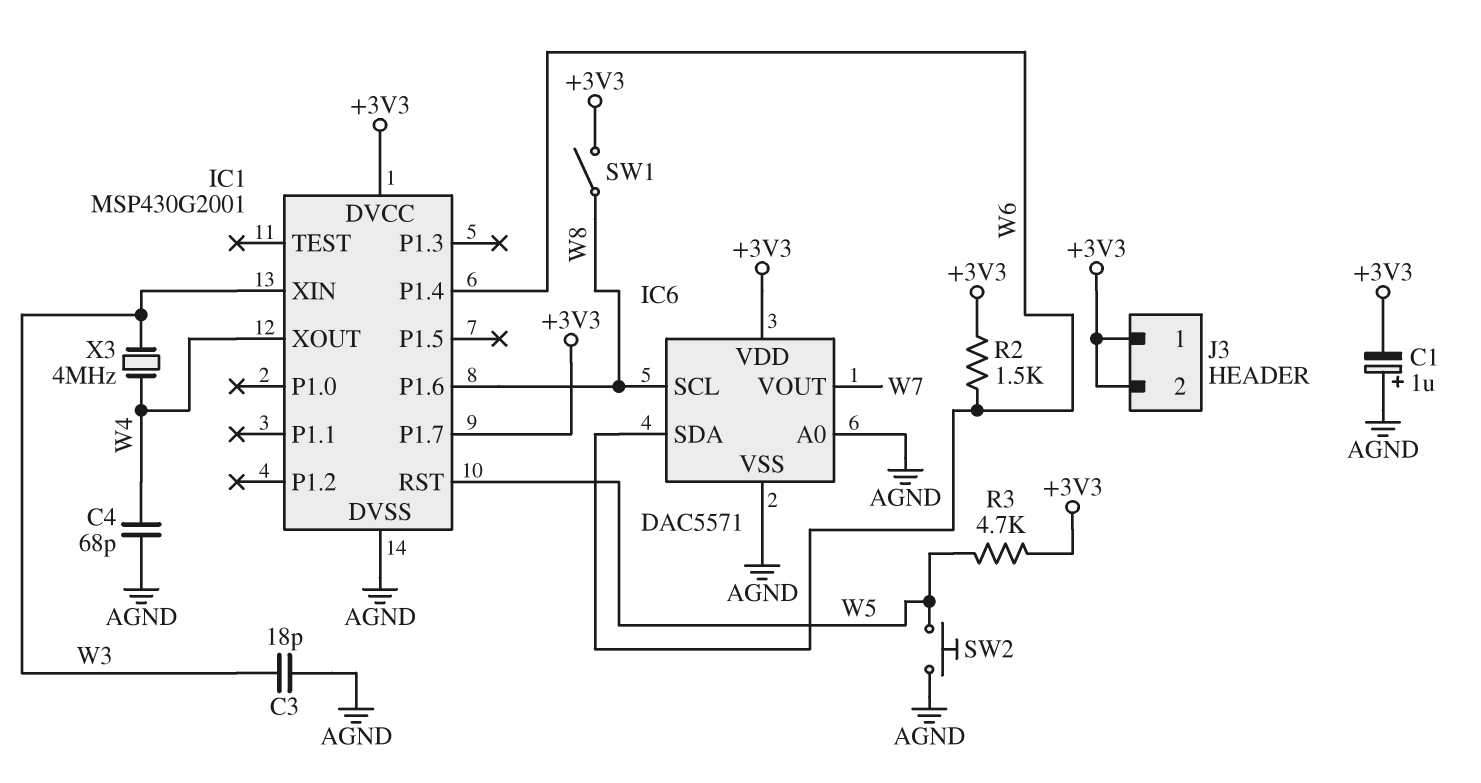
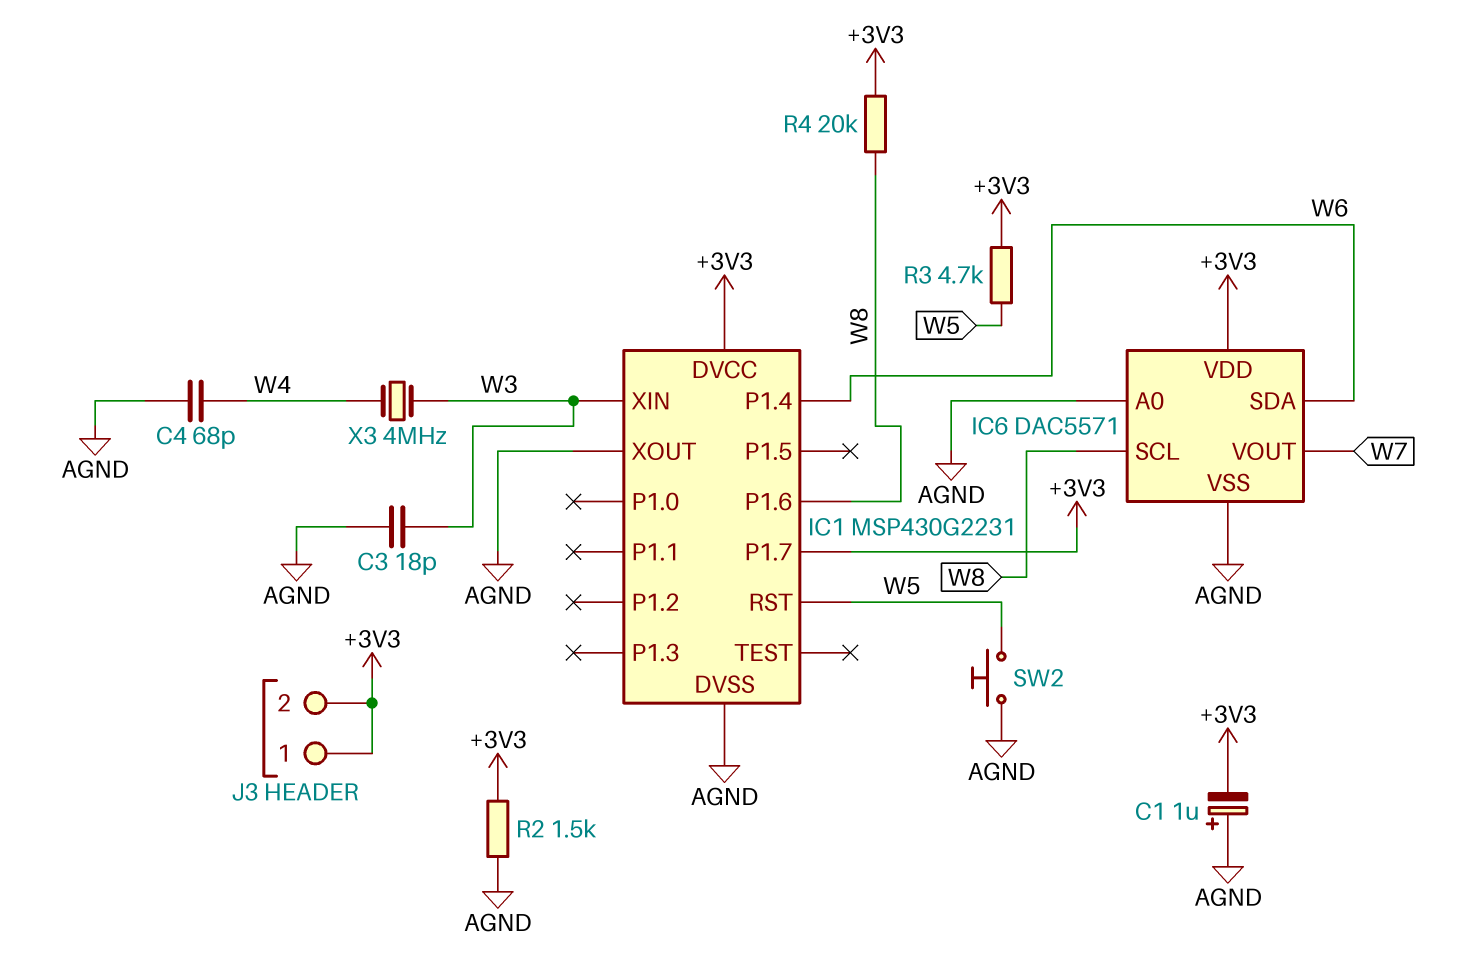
IC1: MSP430G2001 -> MSP430G2231
IC1 pin XOUT: W4 -> AGND
R2: 1.5k (+3V3, W6) -> 1.5k (+3V3, AGND)
R4: none -> 20k (+3V3, W8)
SW1: switch (+3V3, W8) -> none

